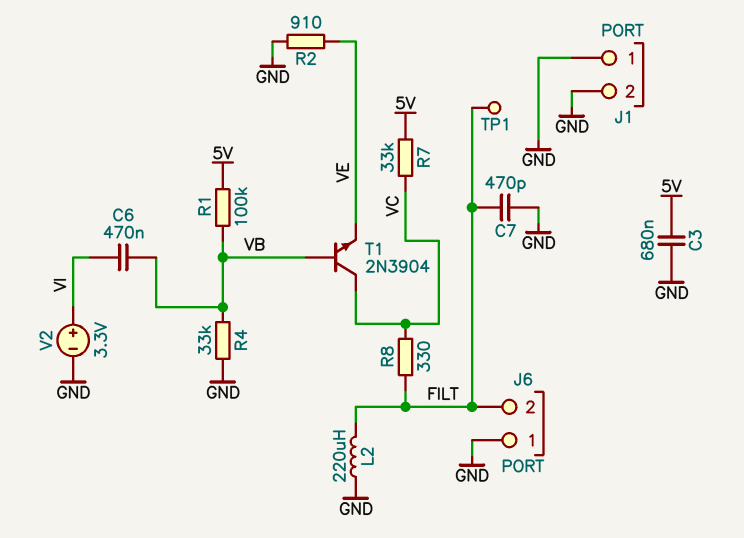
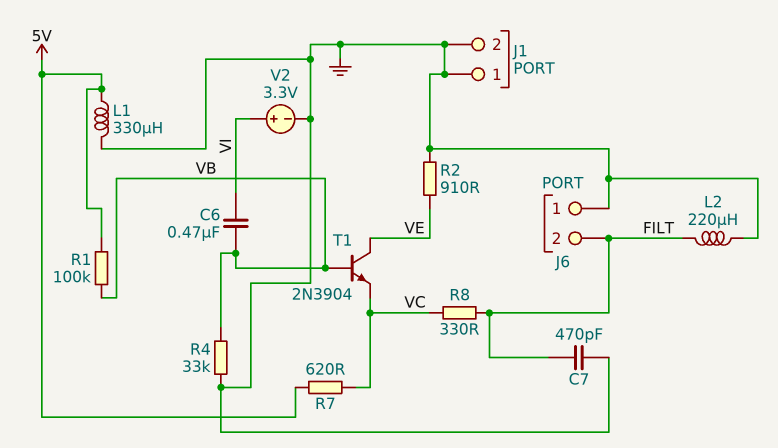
C3: 680nF (5V, GND) -> none
L1: none -> 330uH (5V, GND)
R7: 33k (5V, VC) -> 620 (5V, VC)
T1: NPN 2N3904 (B VB, C VC, E VE) -> NPN 2N3904 (B VB, C VE, E VC)
TP1: test point (FILT) -> none

